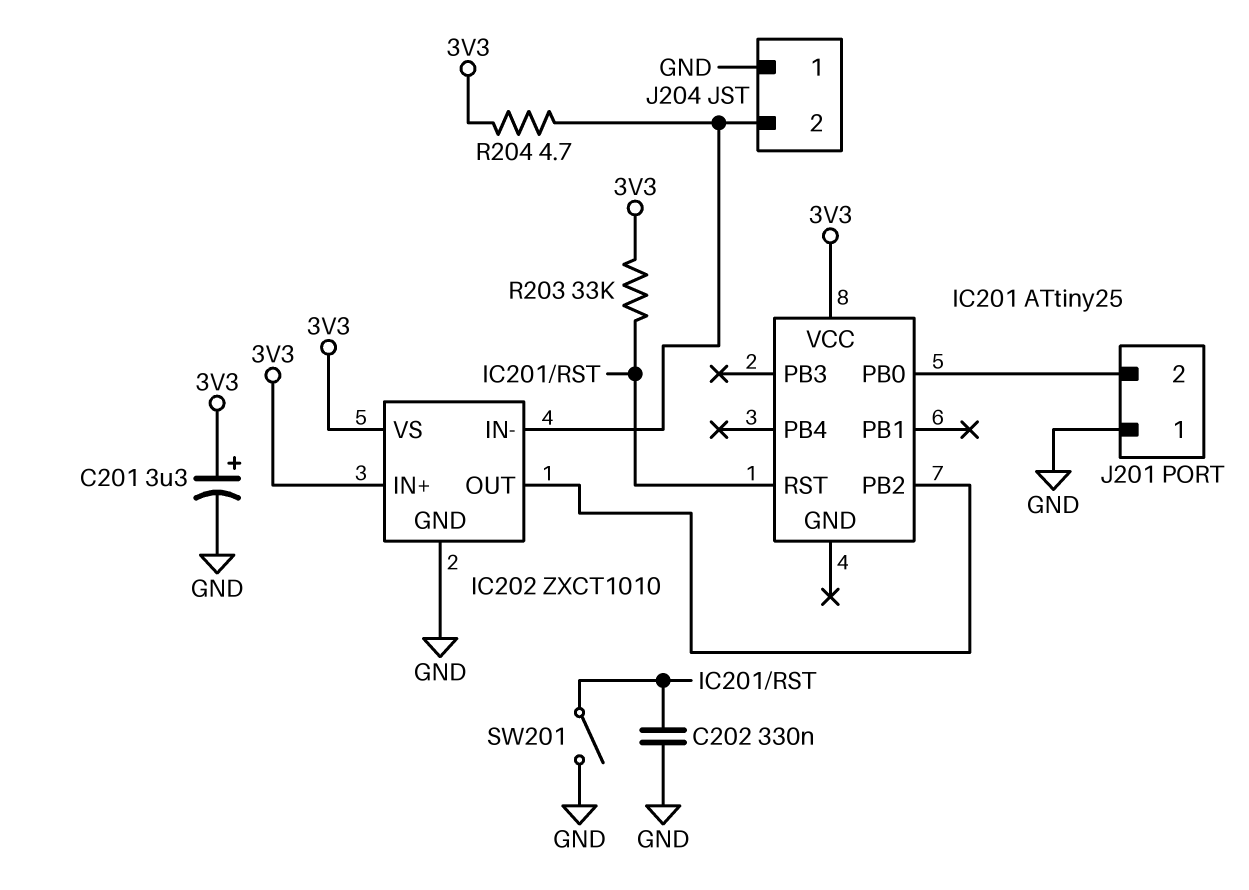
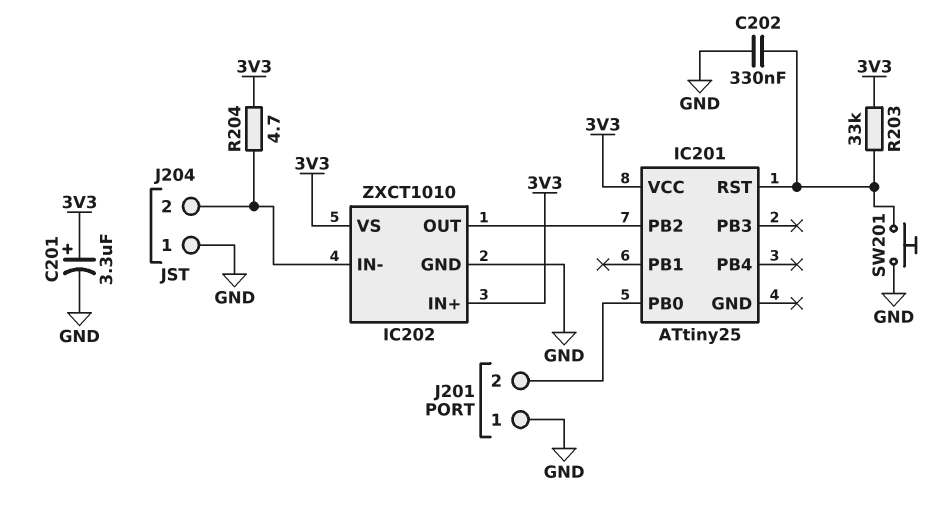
SW201: switch (GND, IC201/RST) -> button (GND, IC201/RST)

